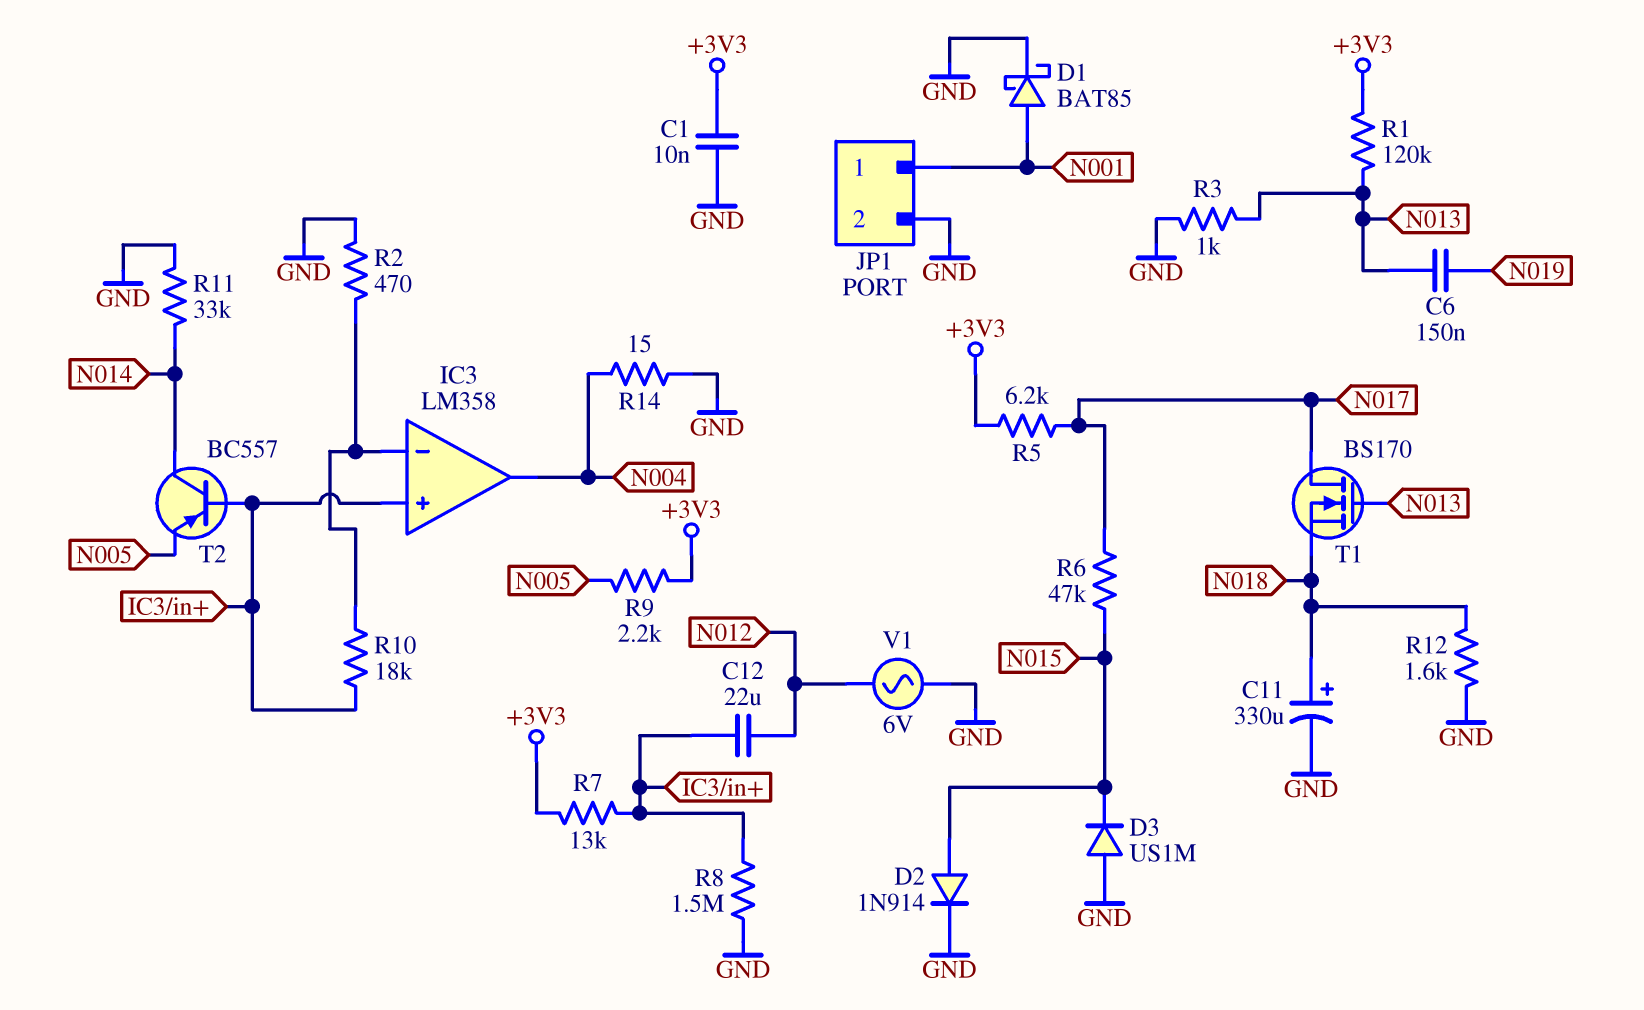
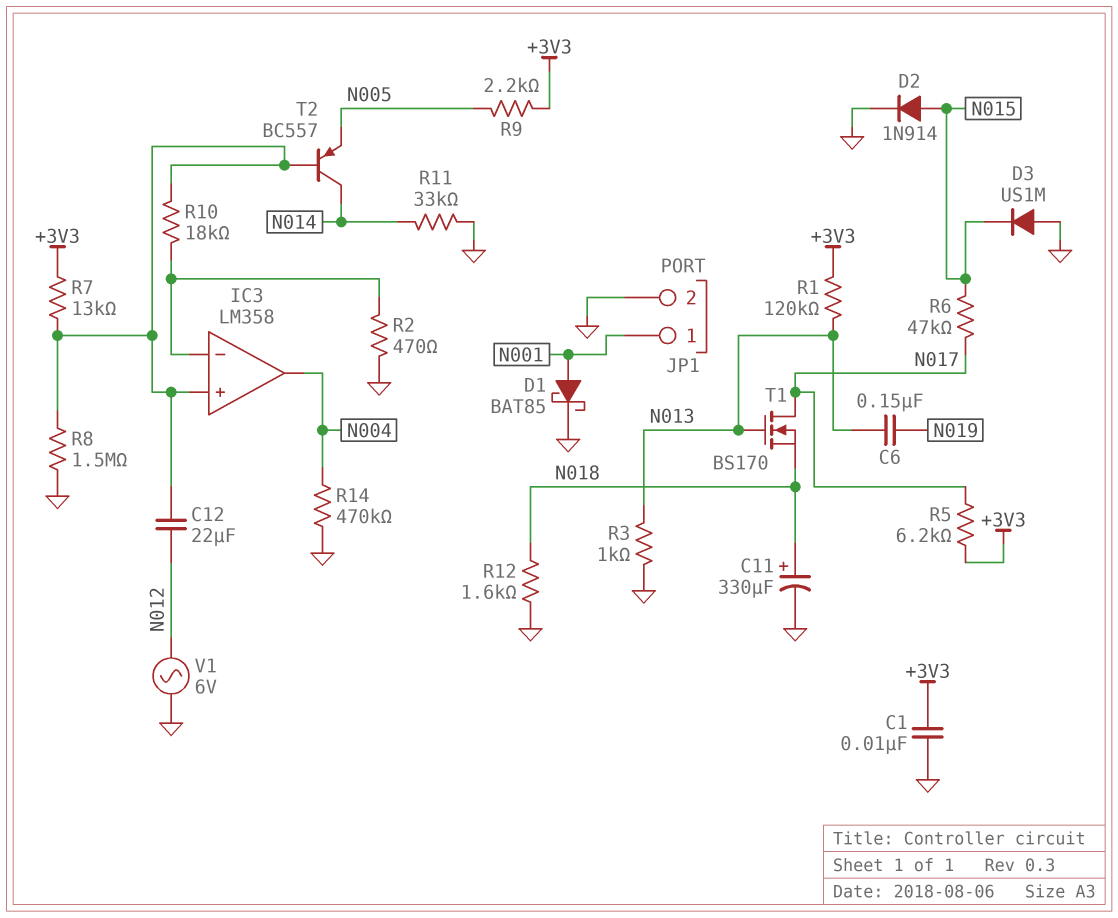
R14: 15 (GND, N004) -> 470k (GND, N004)

